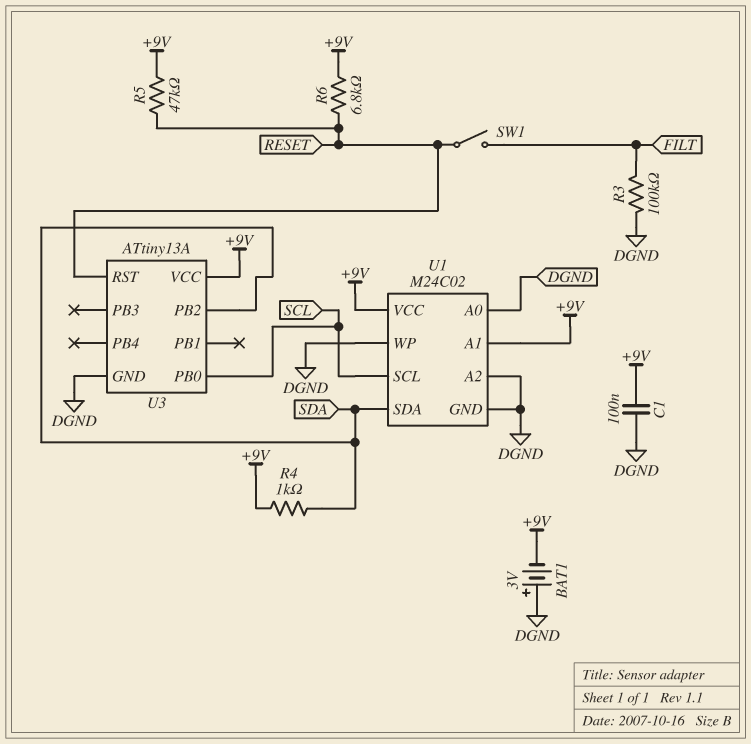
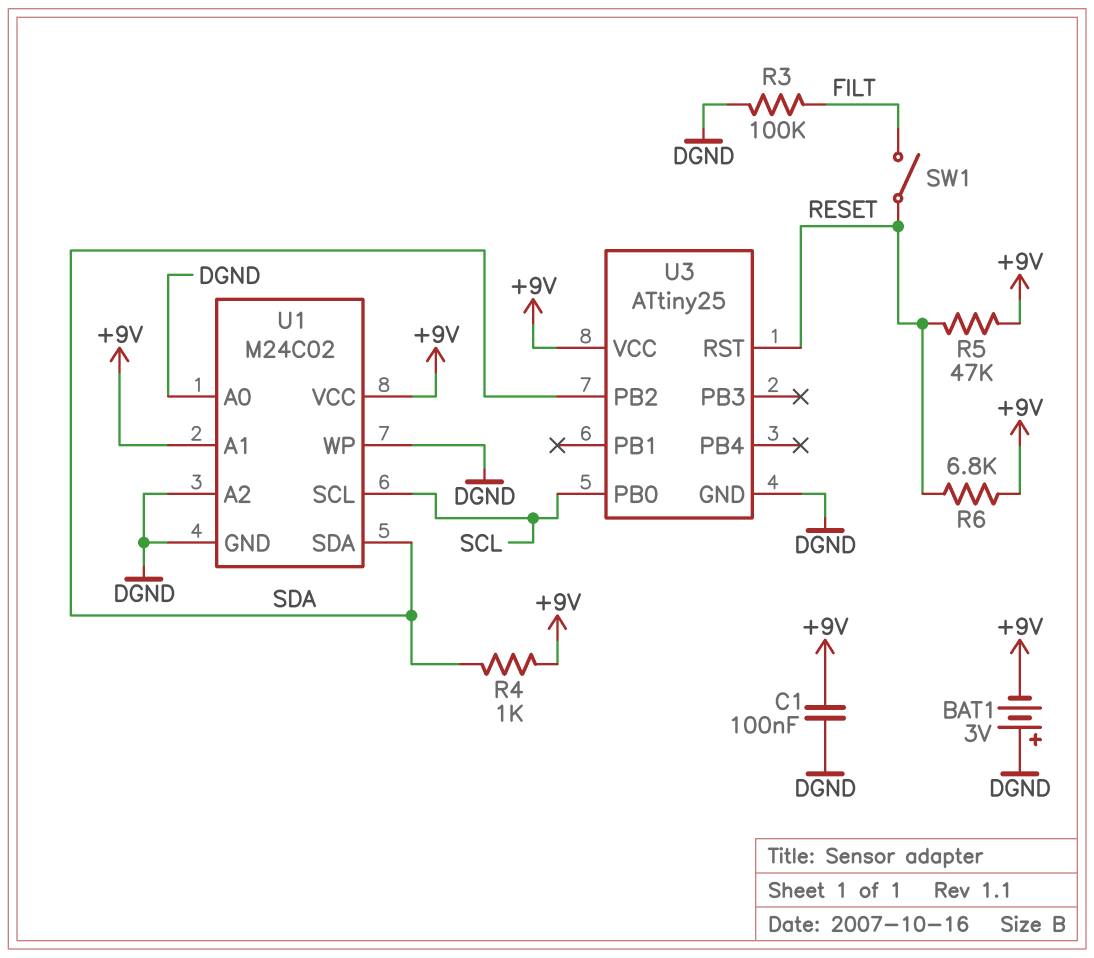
U3: ATtiny13A -> ATtiny25

